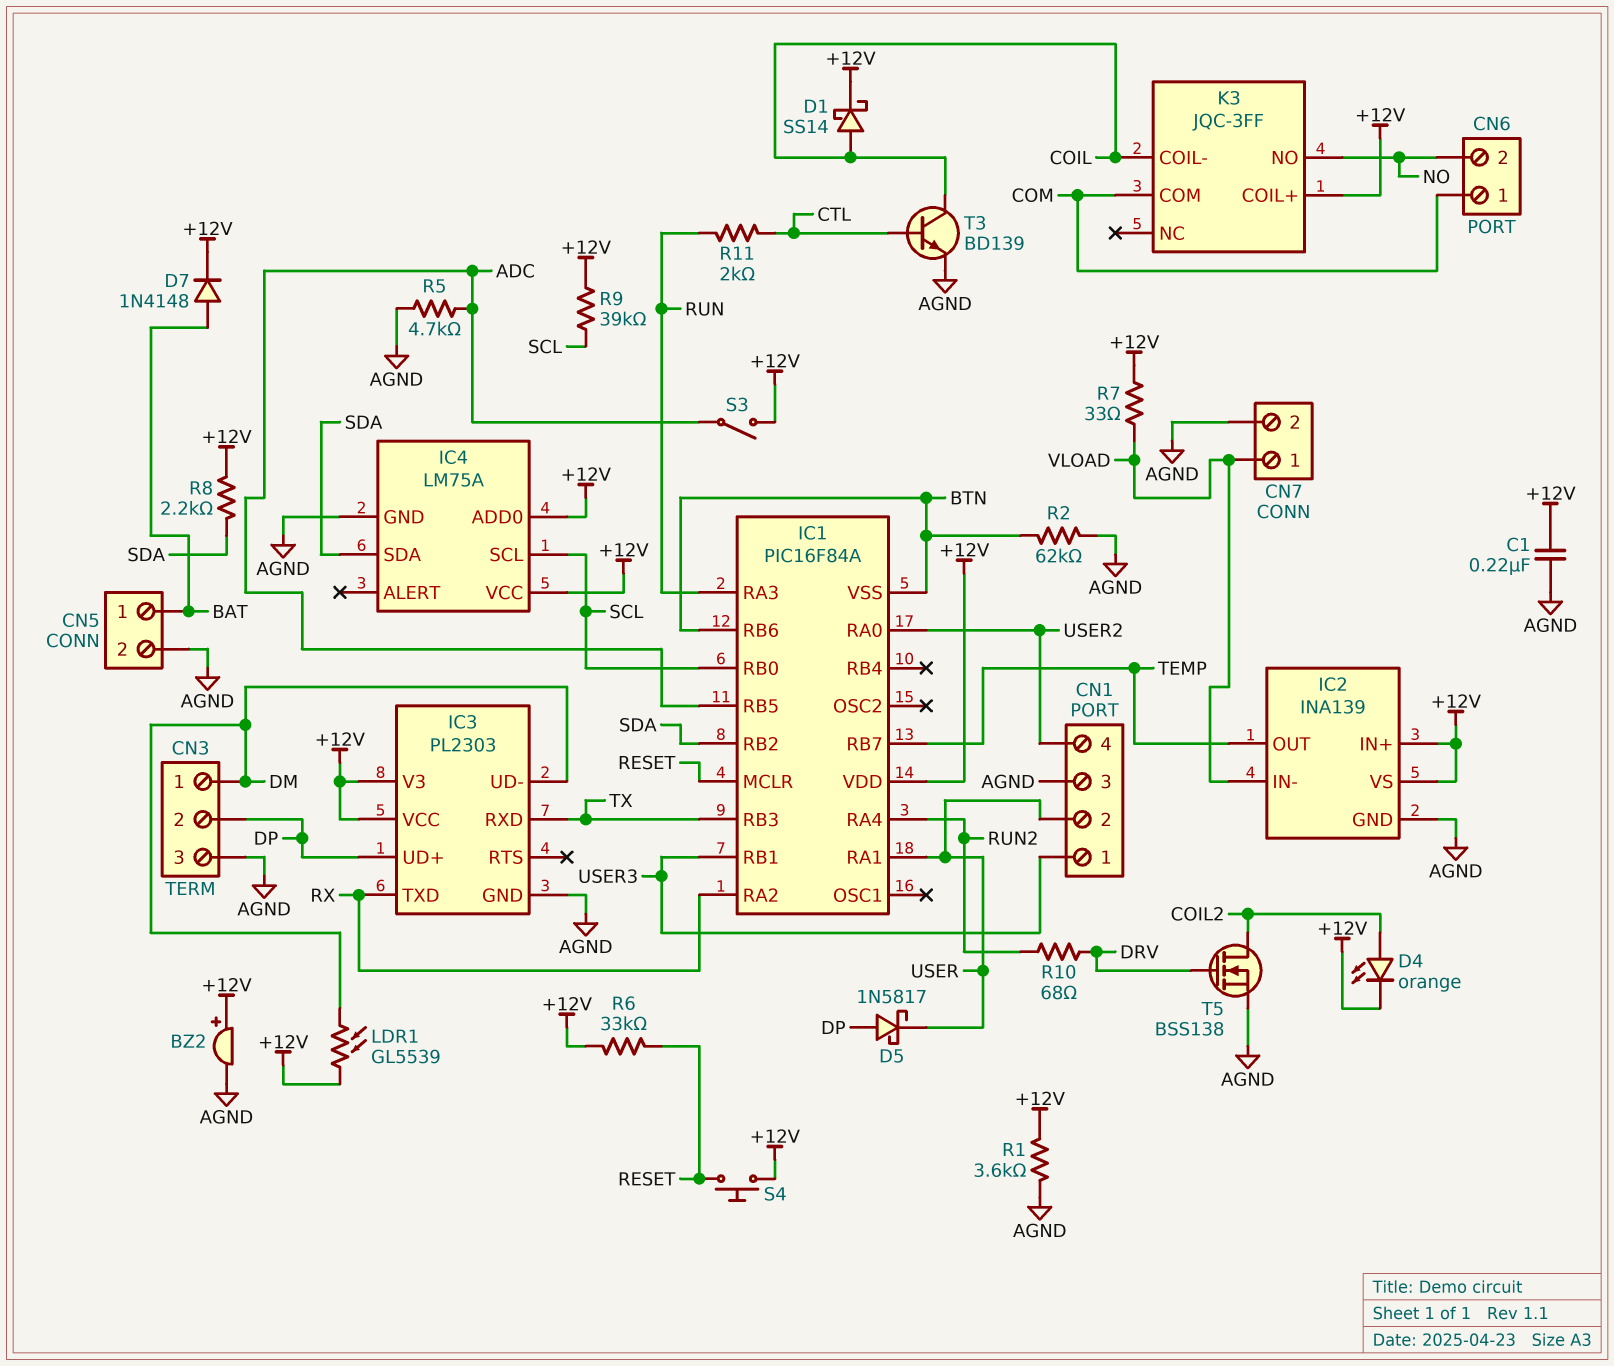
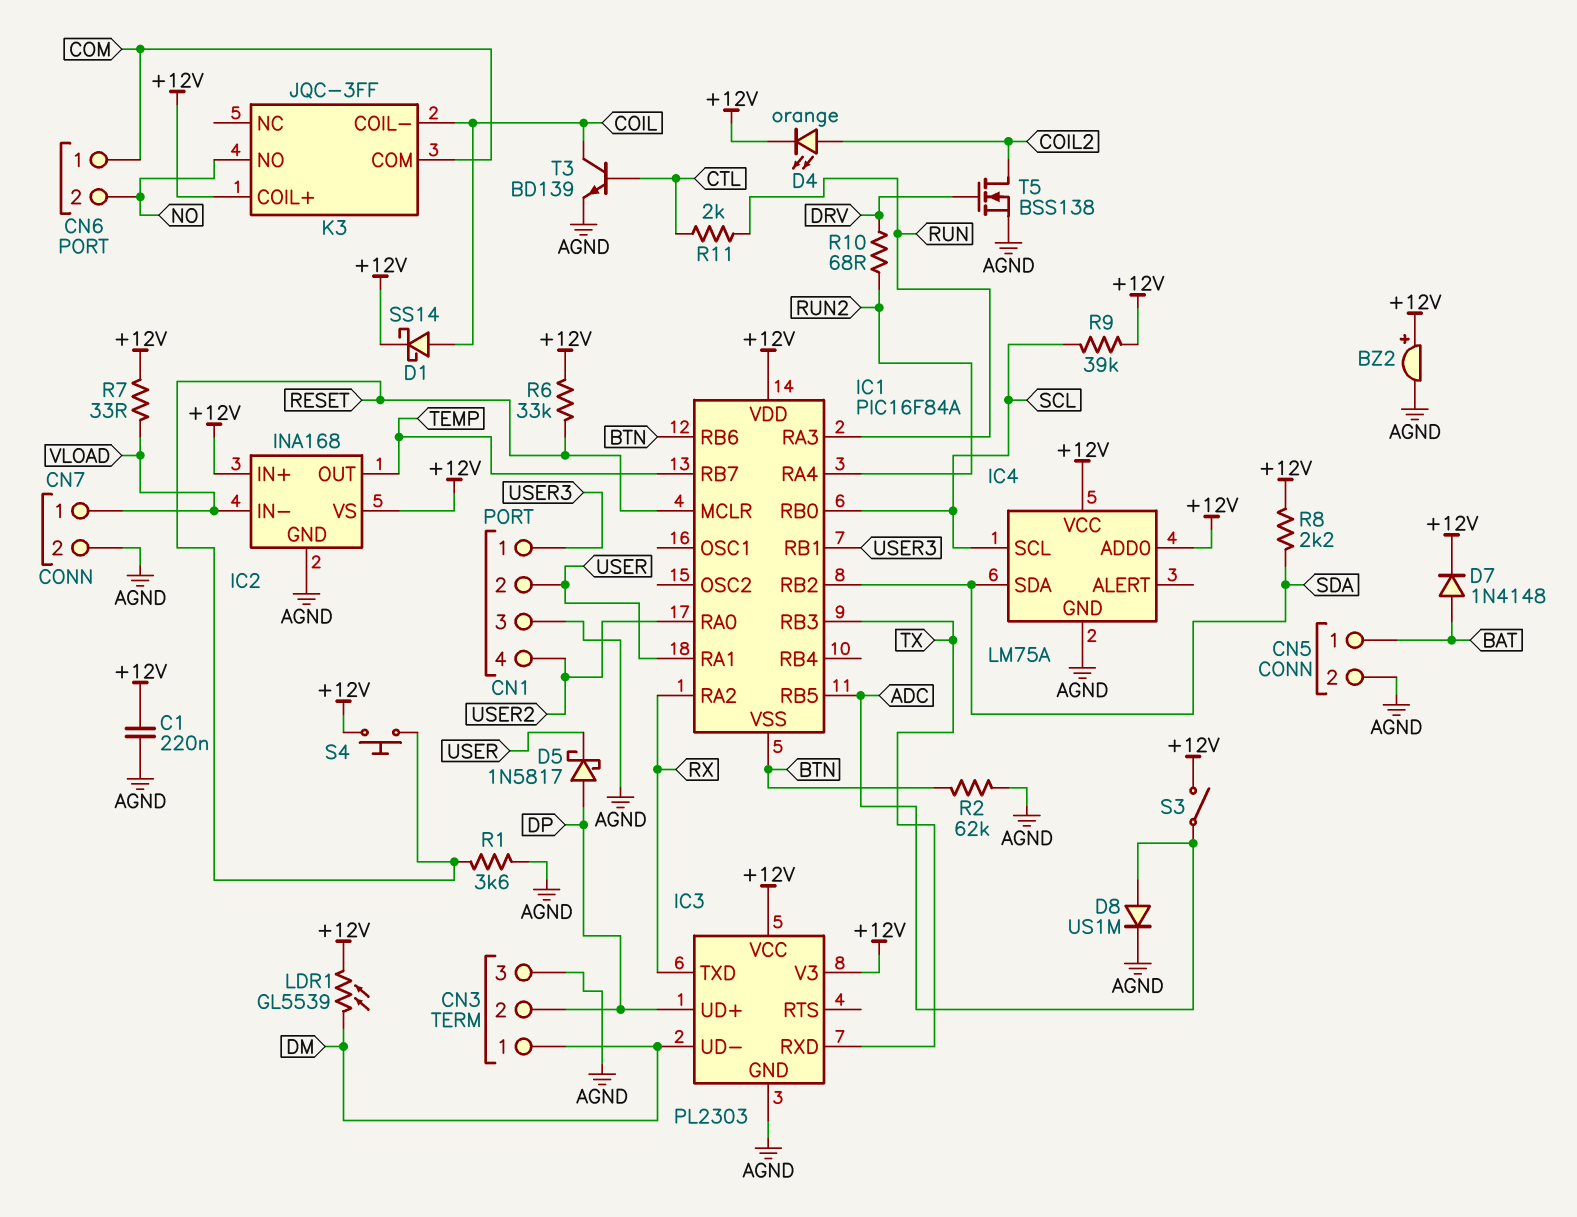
D8: none -> diode US1M (A ADC, K AGND)
IC2: INA139 -> INA168
R1: 3.6k (+12V, AGND) -> 3.6k (AGND, RESET)
R5: 4.7k (ADC, AGND) -> none

